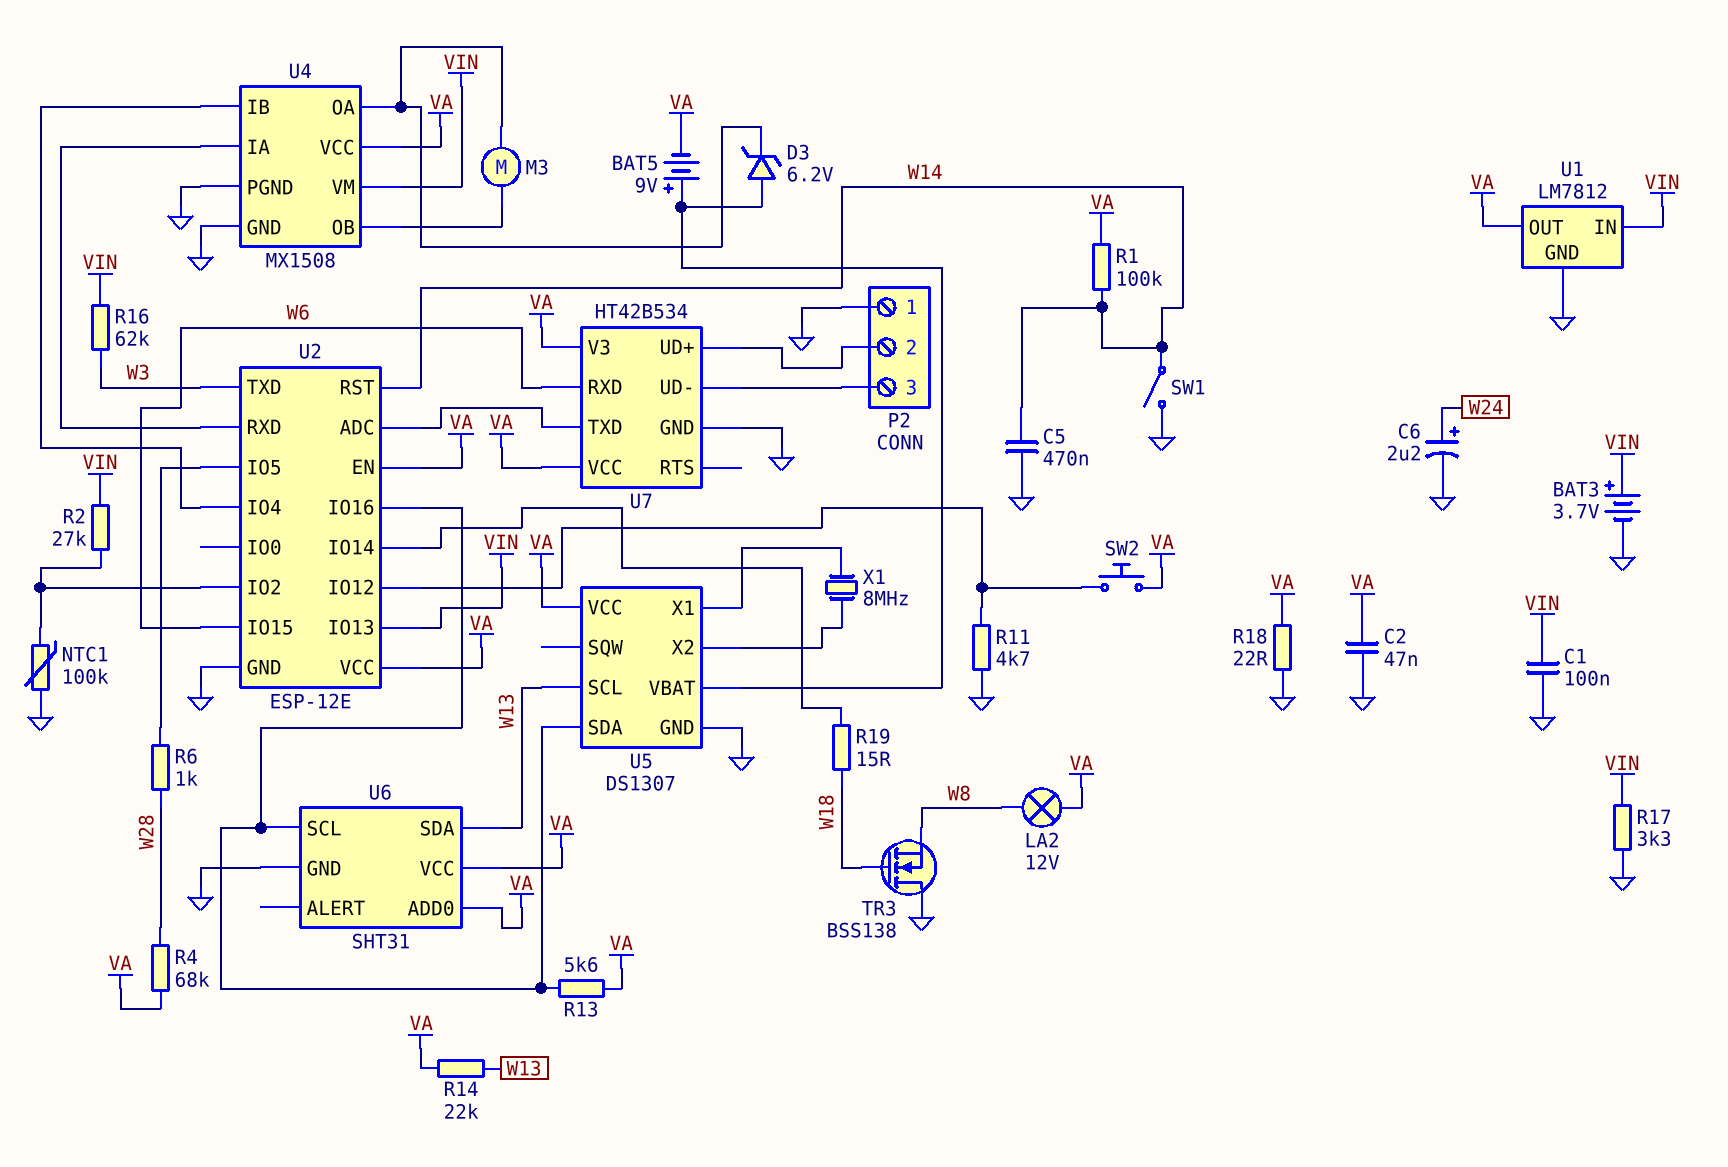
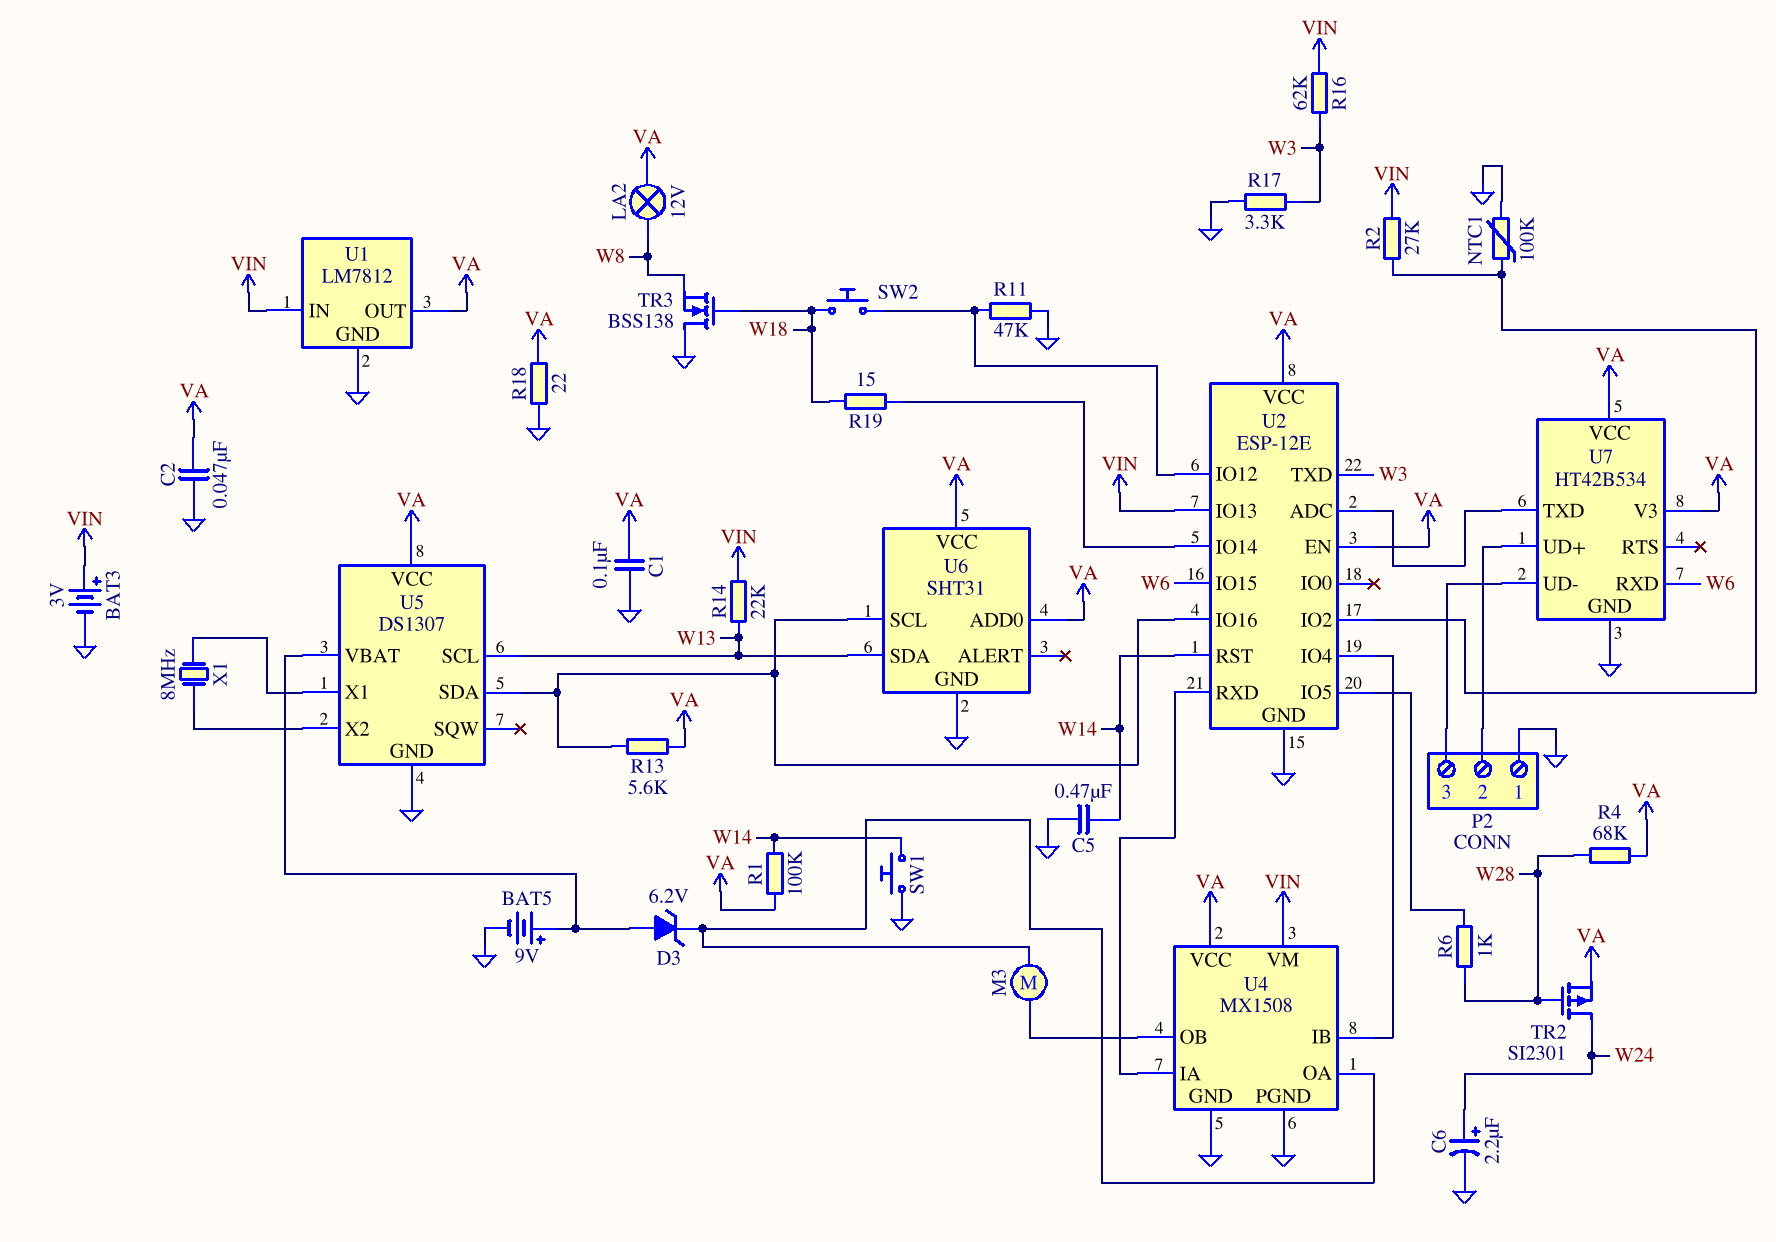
BAT3: 3.7V (plus VIN, minus GND) -> 3V (plus VIN, minus GND)
BAT5: 9V (plus U5/VBAT, minus VA) -> 9V (plus U5/VBAT, minus GND)
C1: 100nF (GND, VIN) -> 100nF (GND, VA)
R11: 4.7k (GND, U2/IO12) -> 47k (GND, U2/IO12)
R14: 22k (VA, W13) -> 22k (VIN, W13)
R17: 3.3k (GND, VIN) -> 3.3k (GND, W3)
SW1: switch (GND, W14) -> button (GND, W14)
SW2: button (U2/IO12, VA) -> button (U2/IO12, W18)
TR2: none -> PMOS SI2301 (G W28, D W24, S VA)

